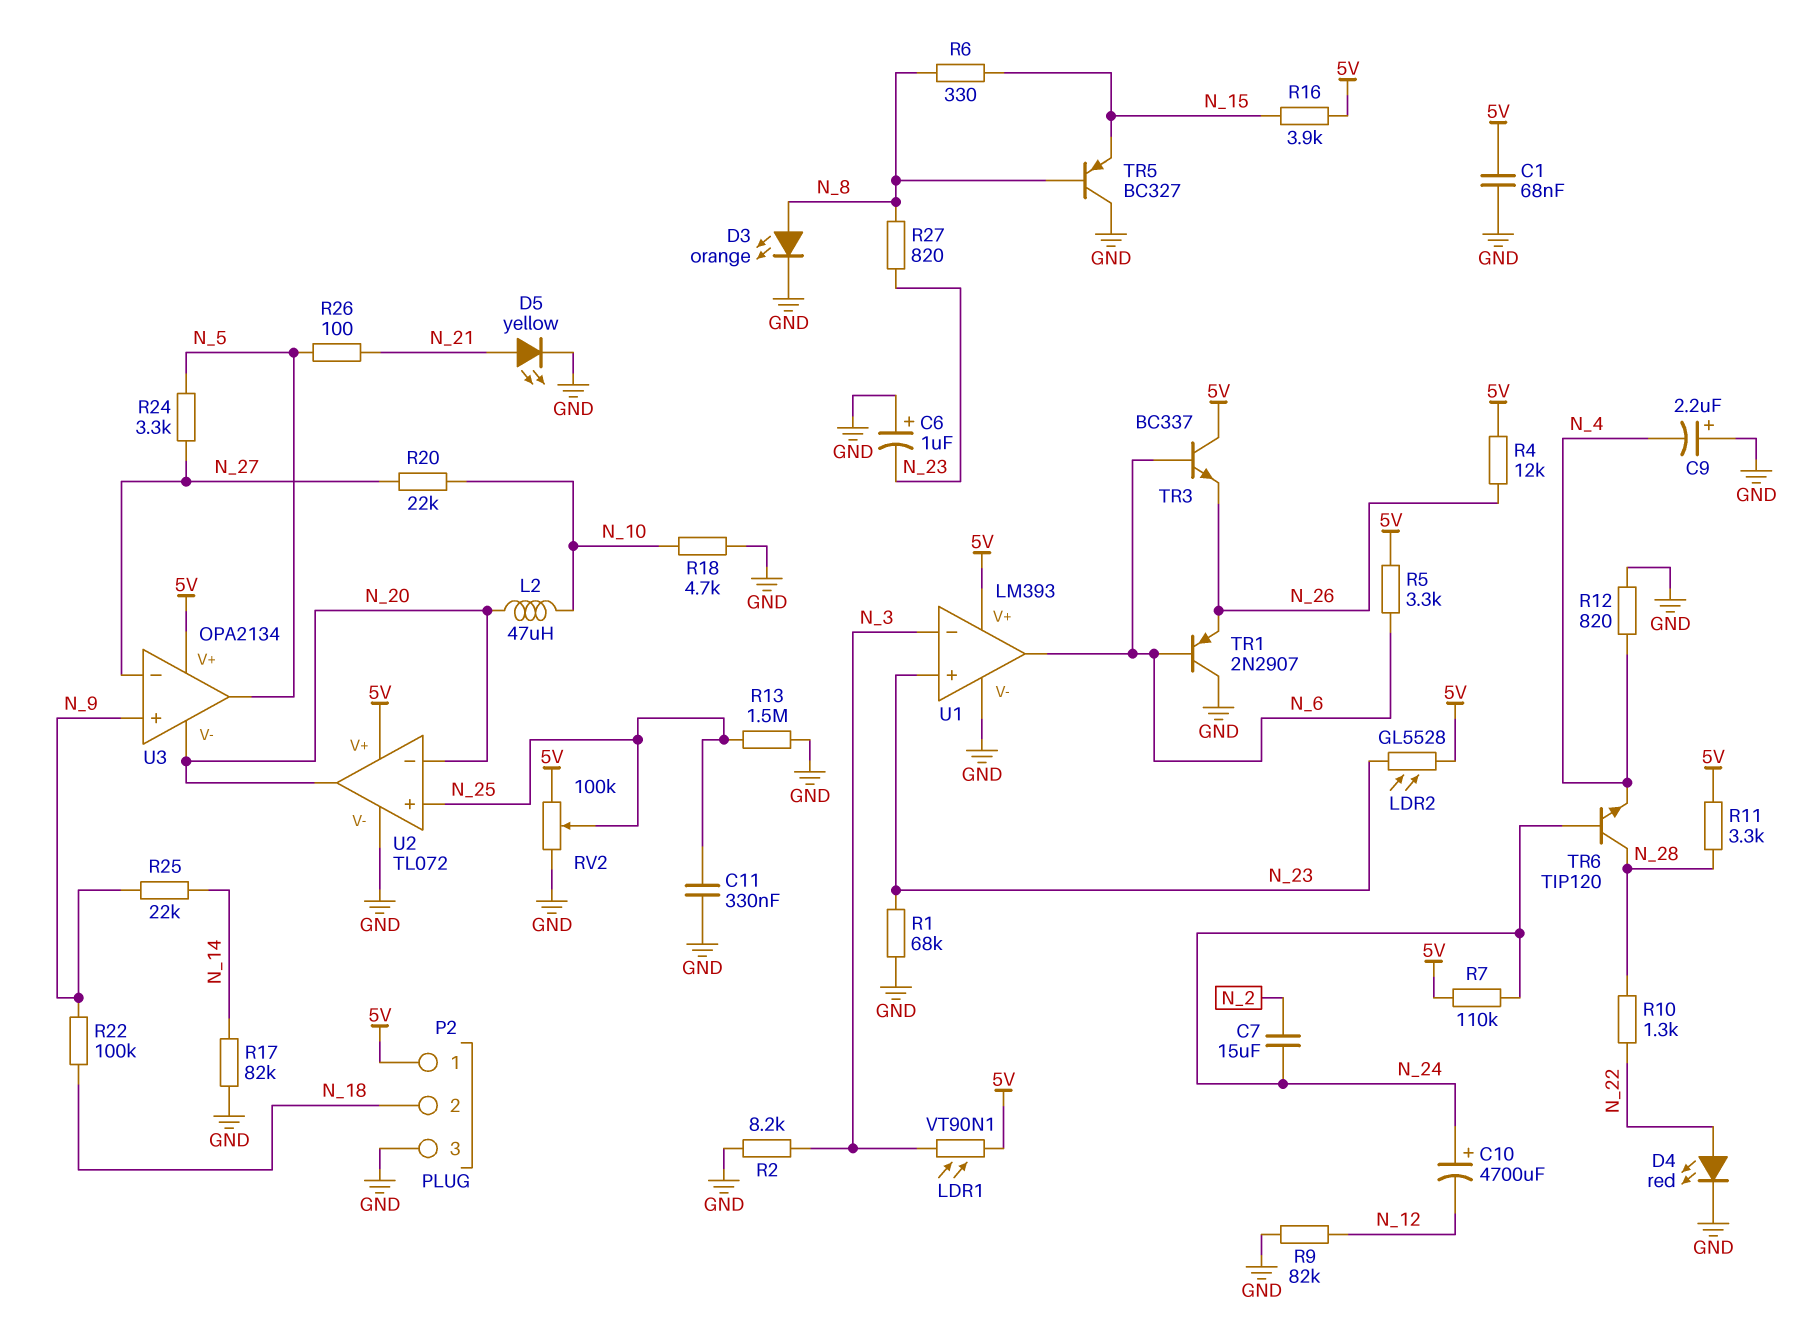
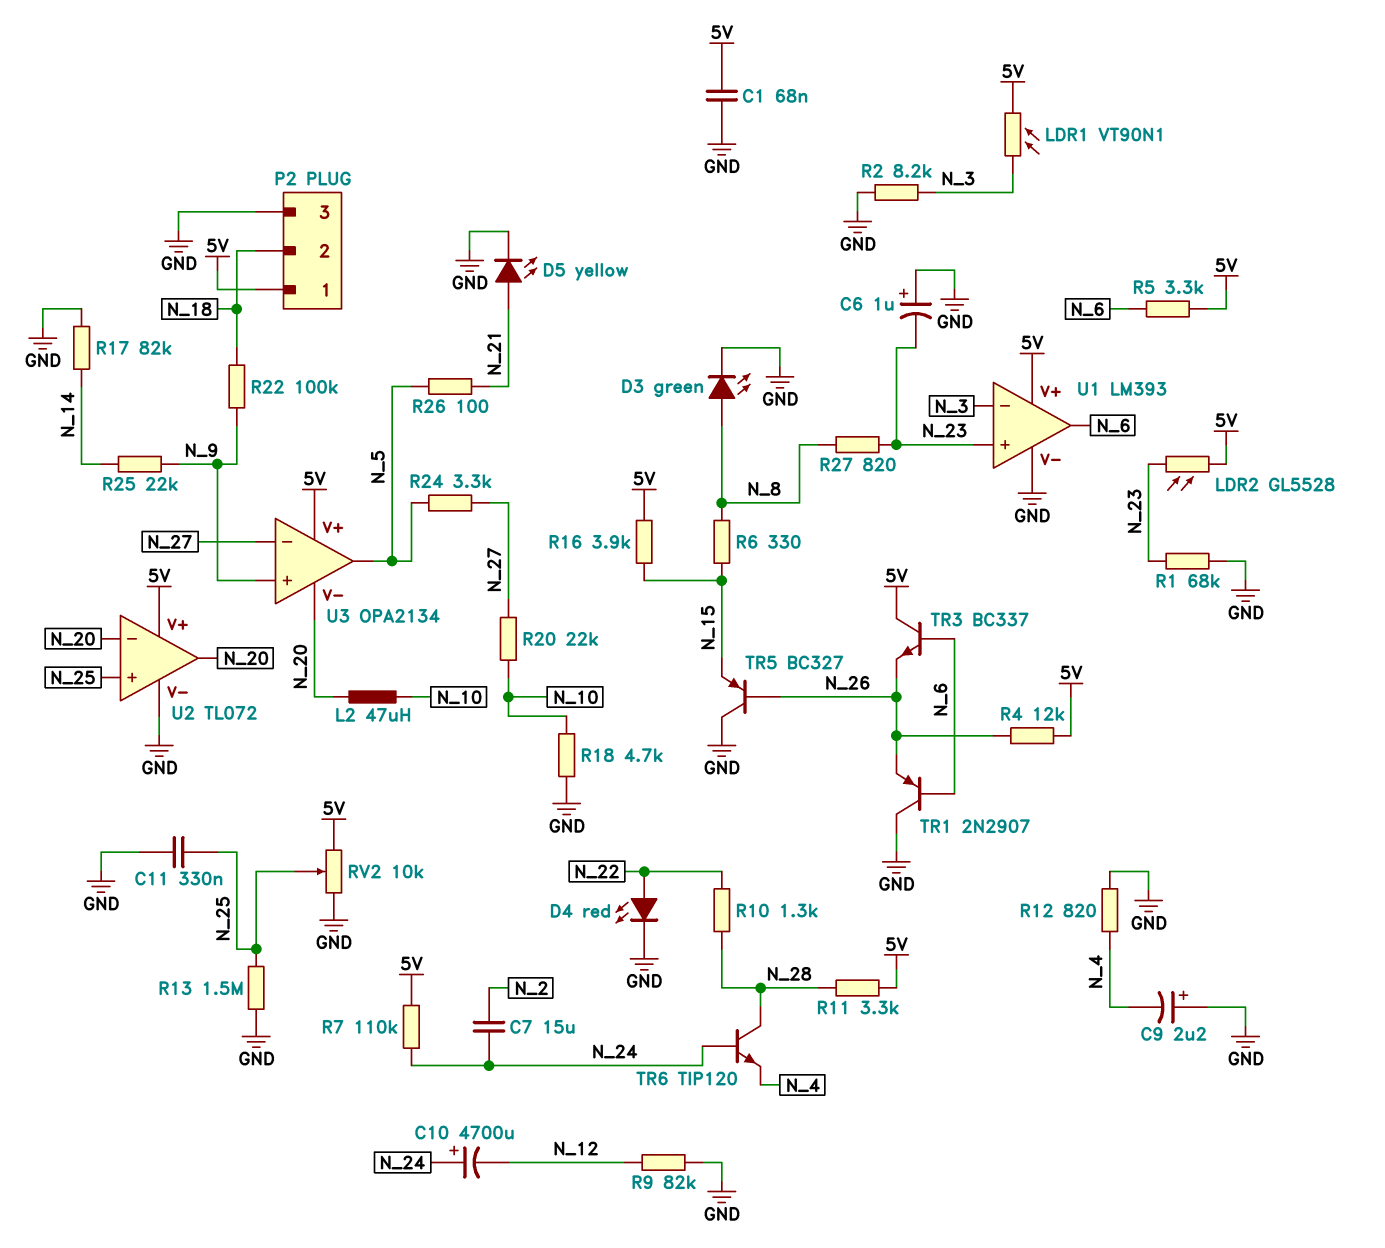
D3: LED orange (A N_8, K GND) -> LED green (A N_8, K GND)
RV2: 100k (5V, GND, wiper N_25) -> 10k (5V, GND, wiper N_25)
TR5: PNP BC327 (B N_8, C GND, E N_15) -> PNP BC327 (B N_26, C GND, E N_15)

